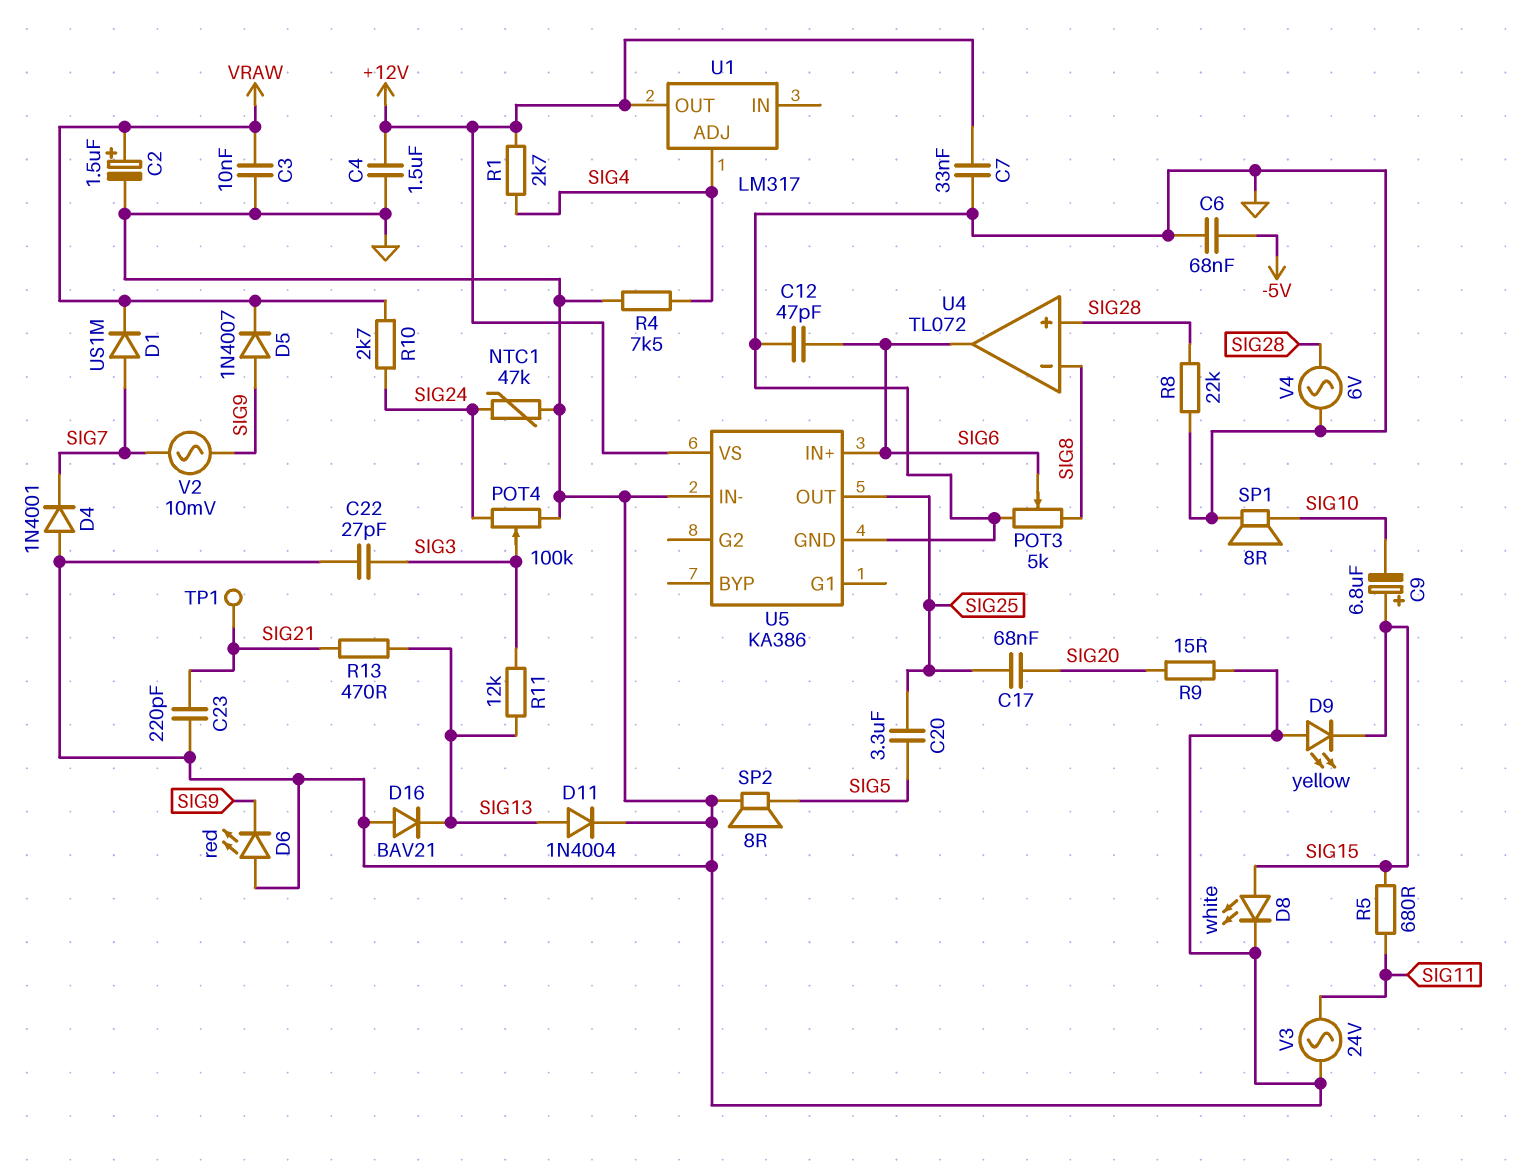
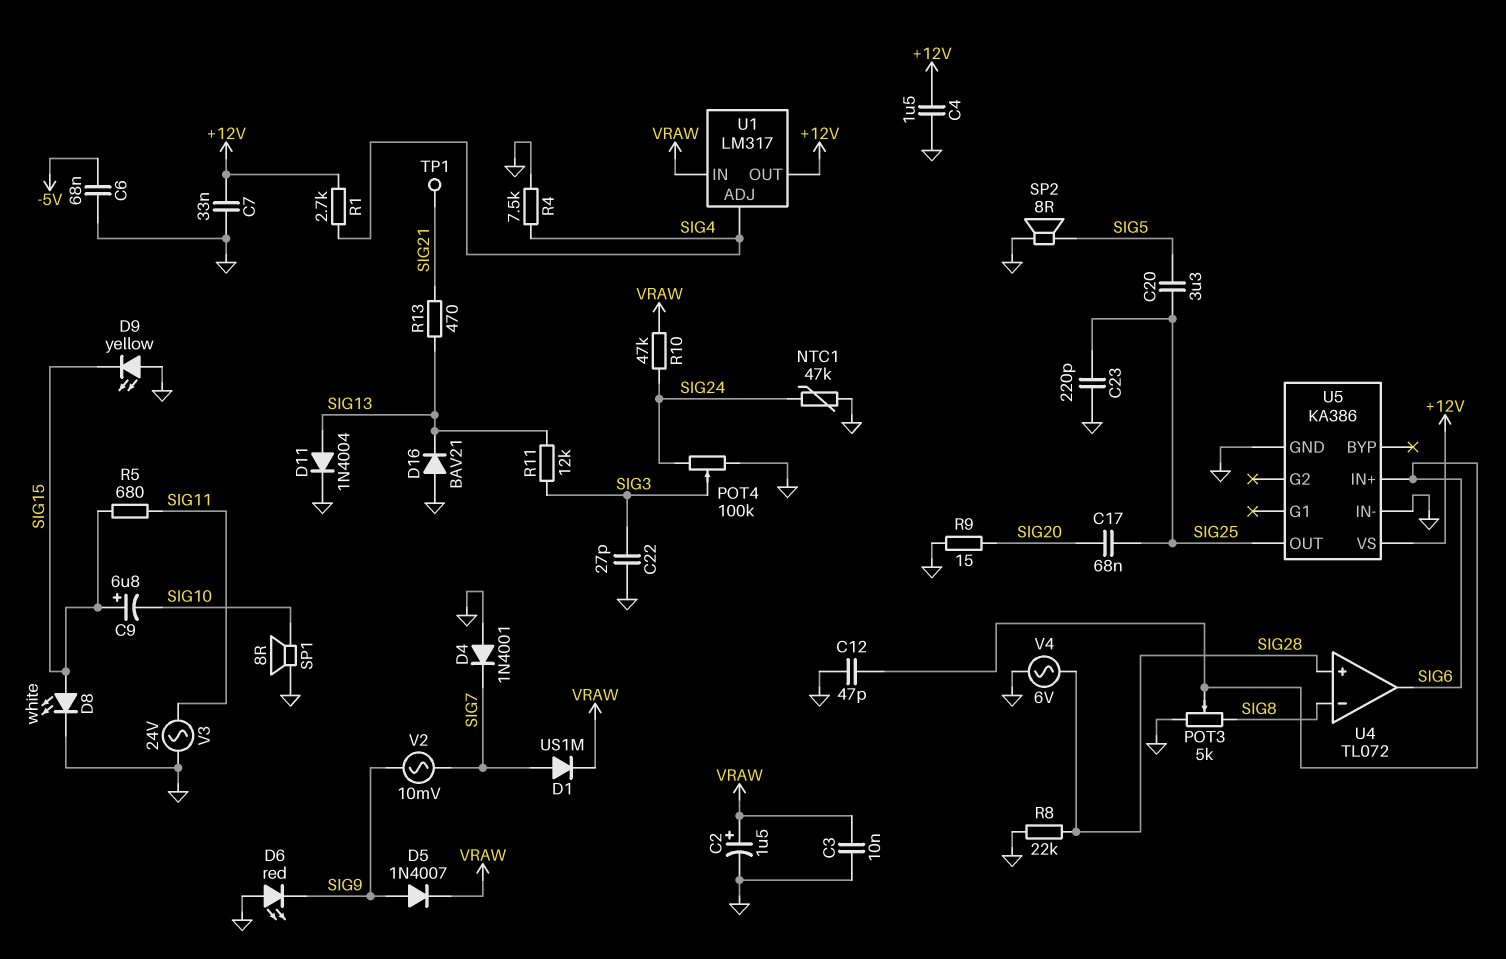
C23: 220pF (GND, SIG21) -> 220pF (GND, SIG25)
R10: 2.7k (SIG24, VRAW) -> 47k (SIG24, VRAW)
U1 pin IN: none -> VRAW

